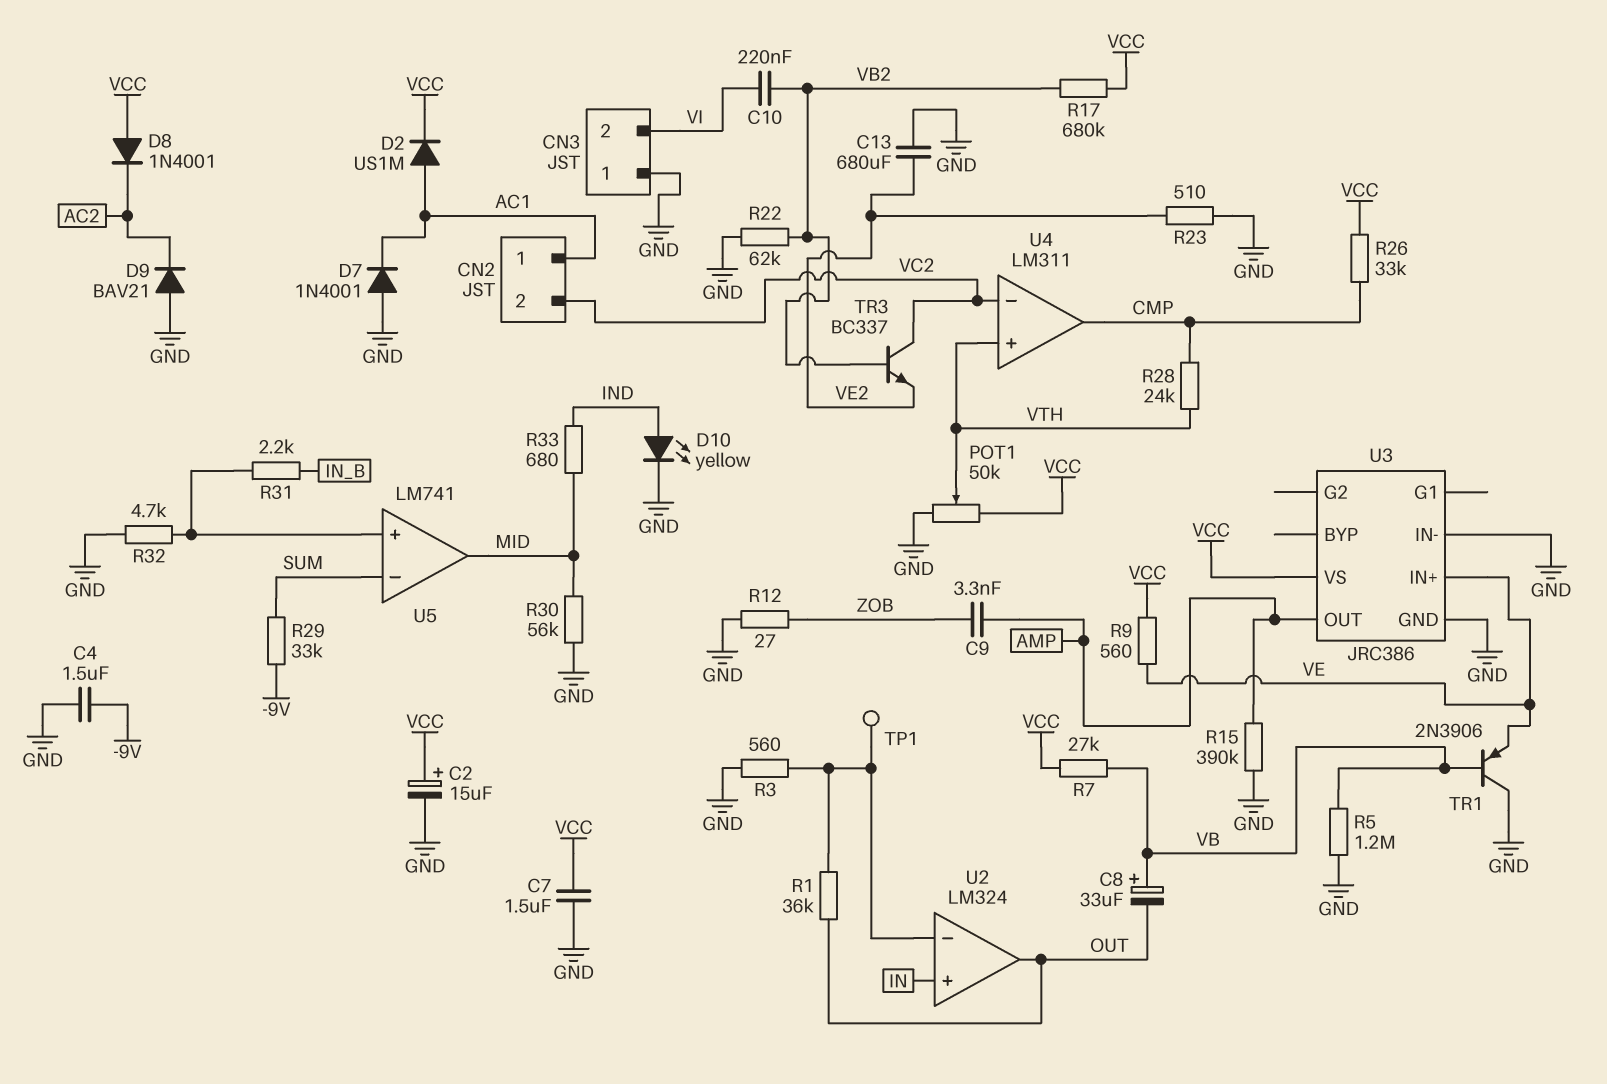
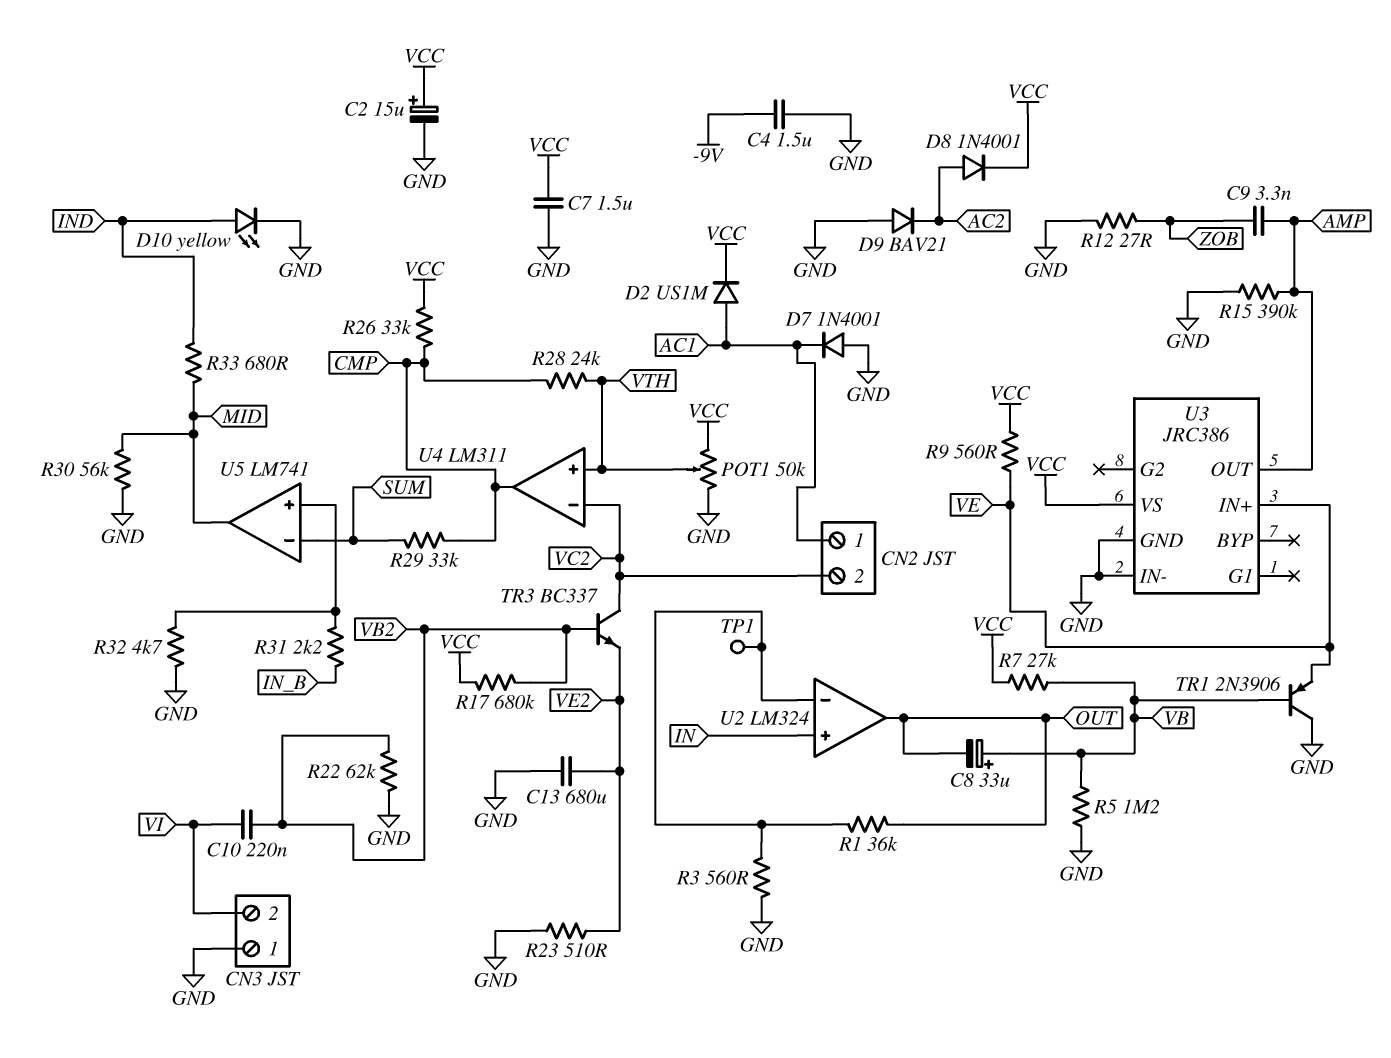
D8: diode 1N4001 (A VCC, K AC2) -> diode 1N4001 (A AC2, K VCC)
R29: 33k (-9V, SUM) -> 33k (CMP, SUM)

